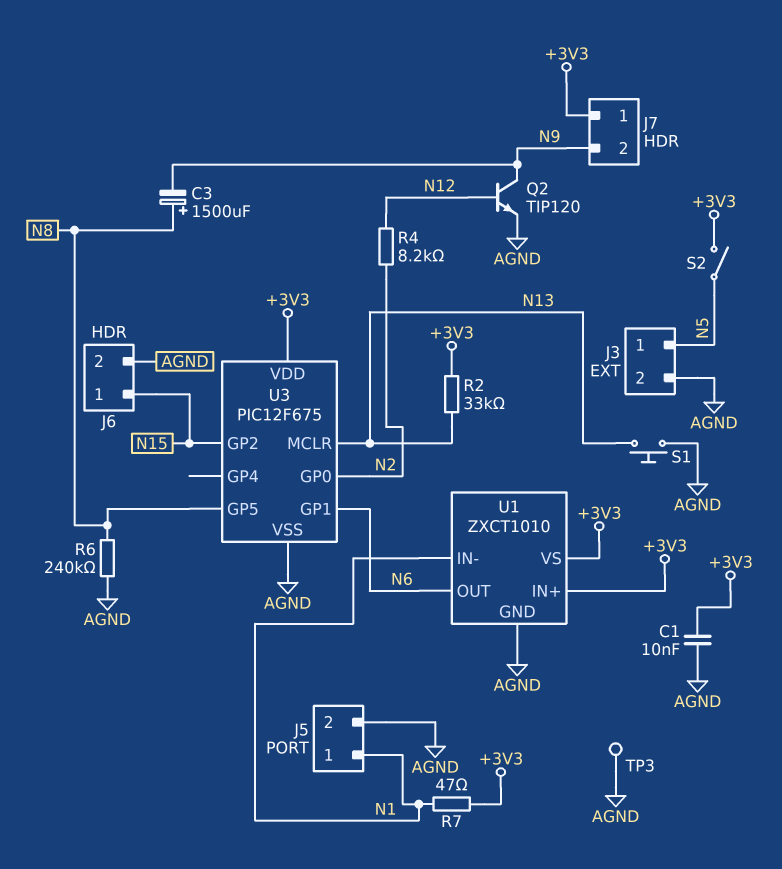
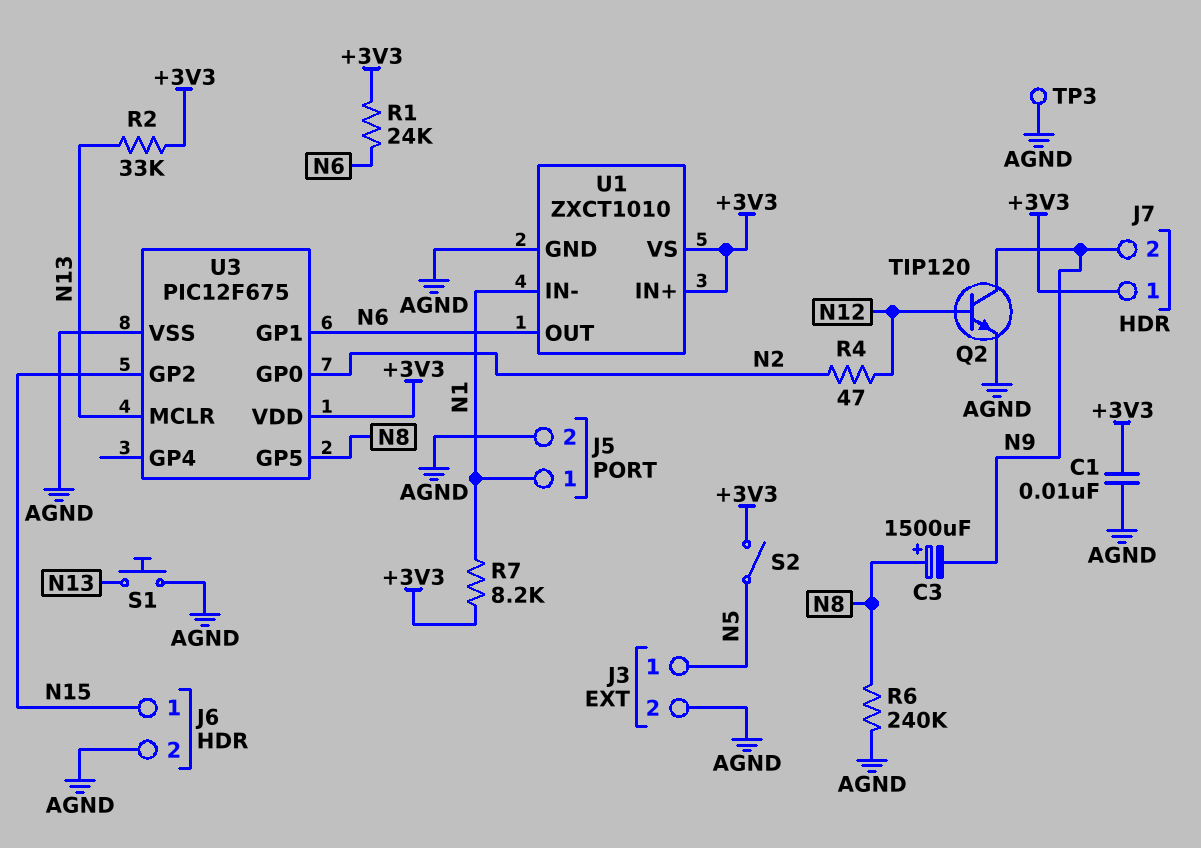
R1: none -> 24k (+3V3, N6)
R4: 8.2k (N2, N12) -> 47 (N2, N12)
R7: 47 (+3V3, N1) -> 8.2k (+3V3, N1)

